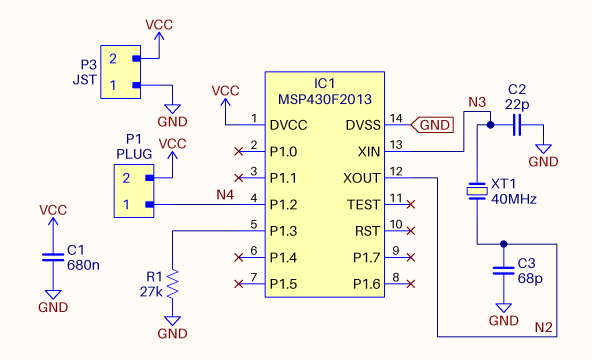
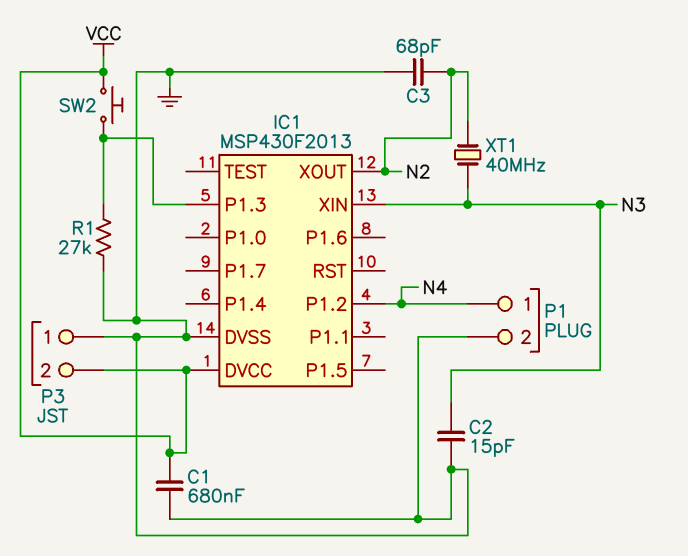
C2: 22pF (GND, N3) -> 15pF (GND, N3)
P1 pin 2: VCC -> GND
SW2: none -> button (IC1/P1.3, VCC)

